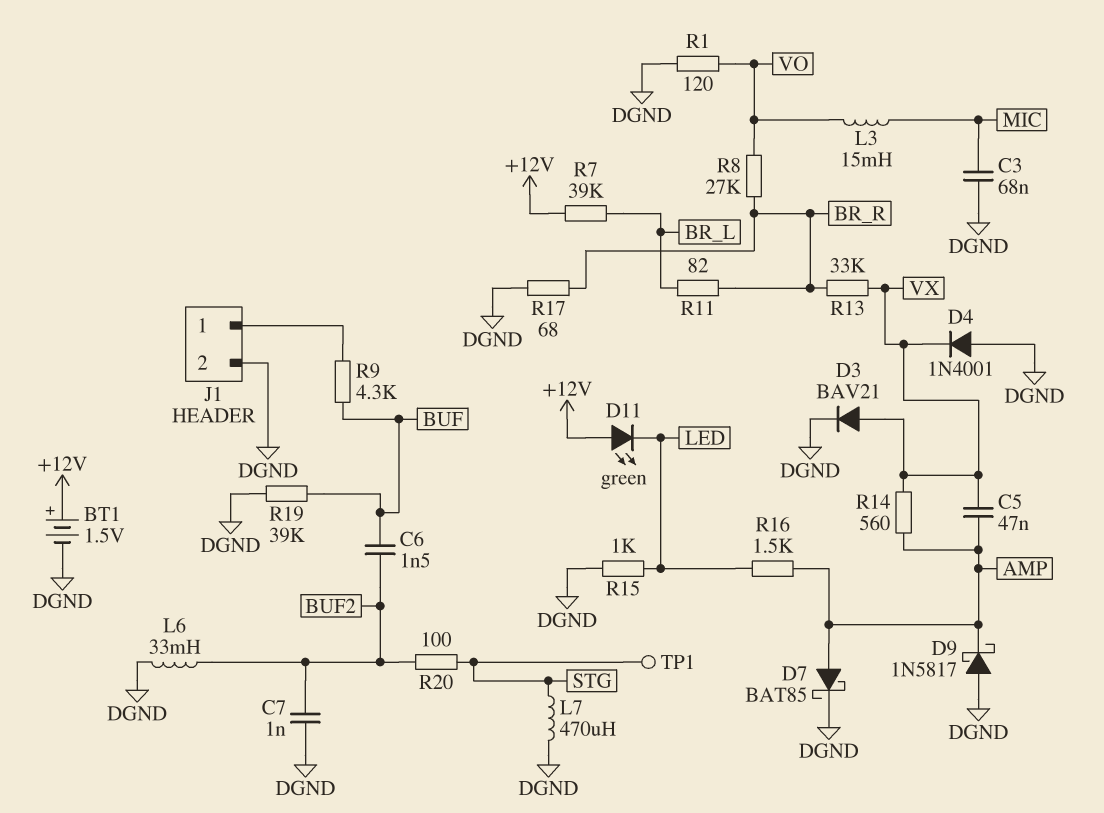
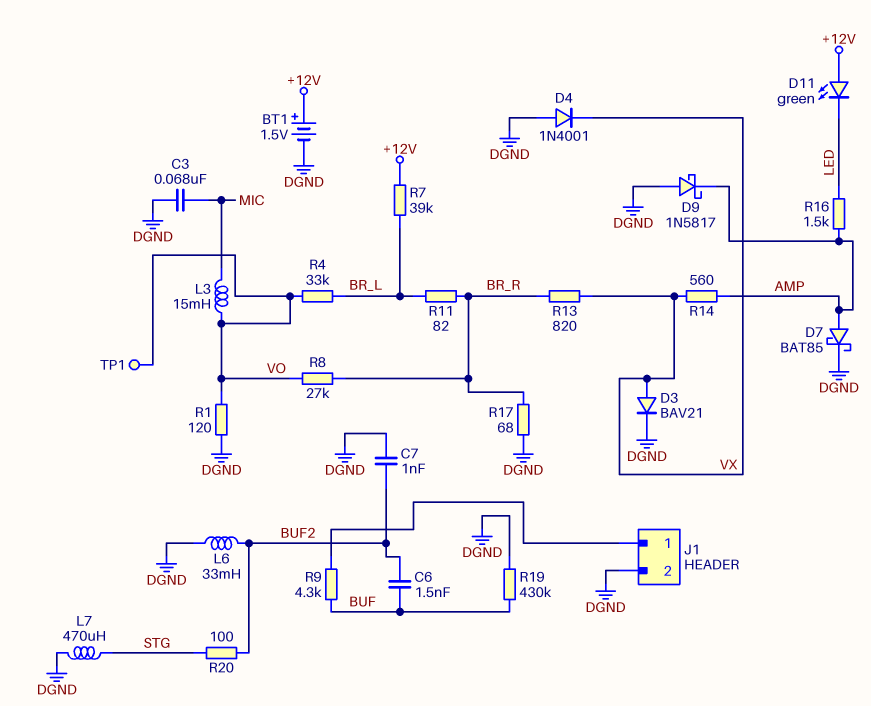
C5: 47nF (AMP, VX) -> none
R4: none -> 33k (BR_L, VO)
R13: 33k (BR_R, VX) -> 820 (BR_R, VX)
R15: 1k (DGND, LED) -> none
R19: 39k (BUF, DGND) -> 430k (BUF, DGND)
TP1: test point (STG) -> test point (VO)

